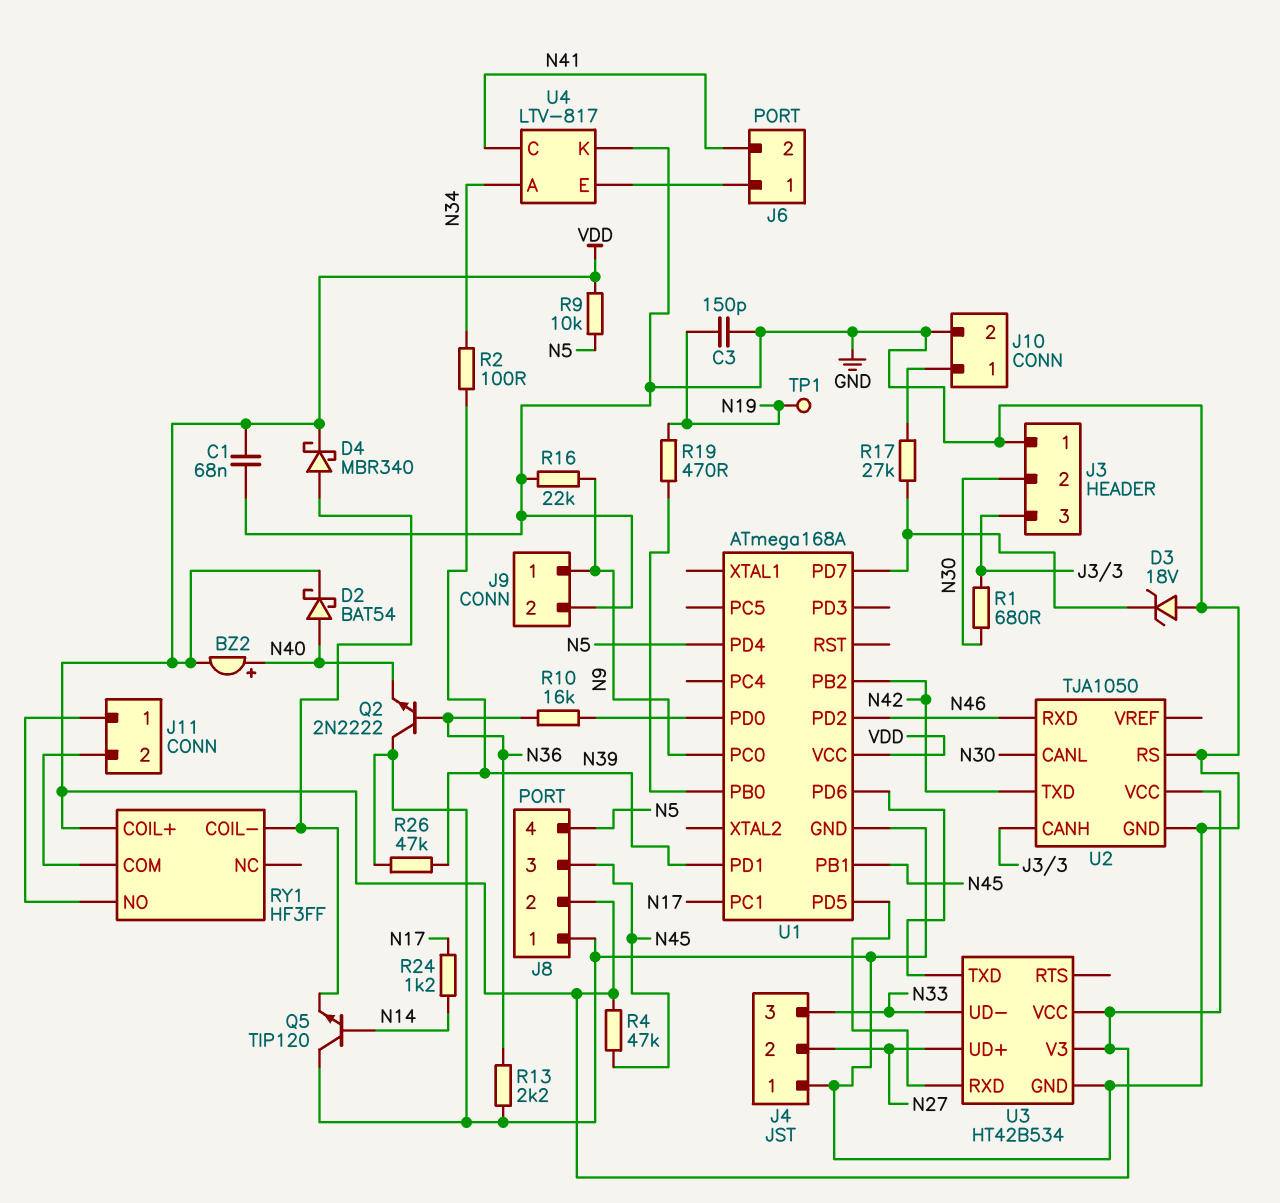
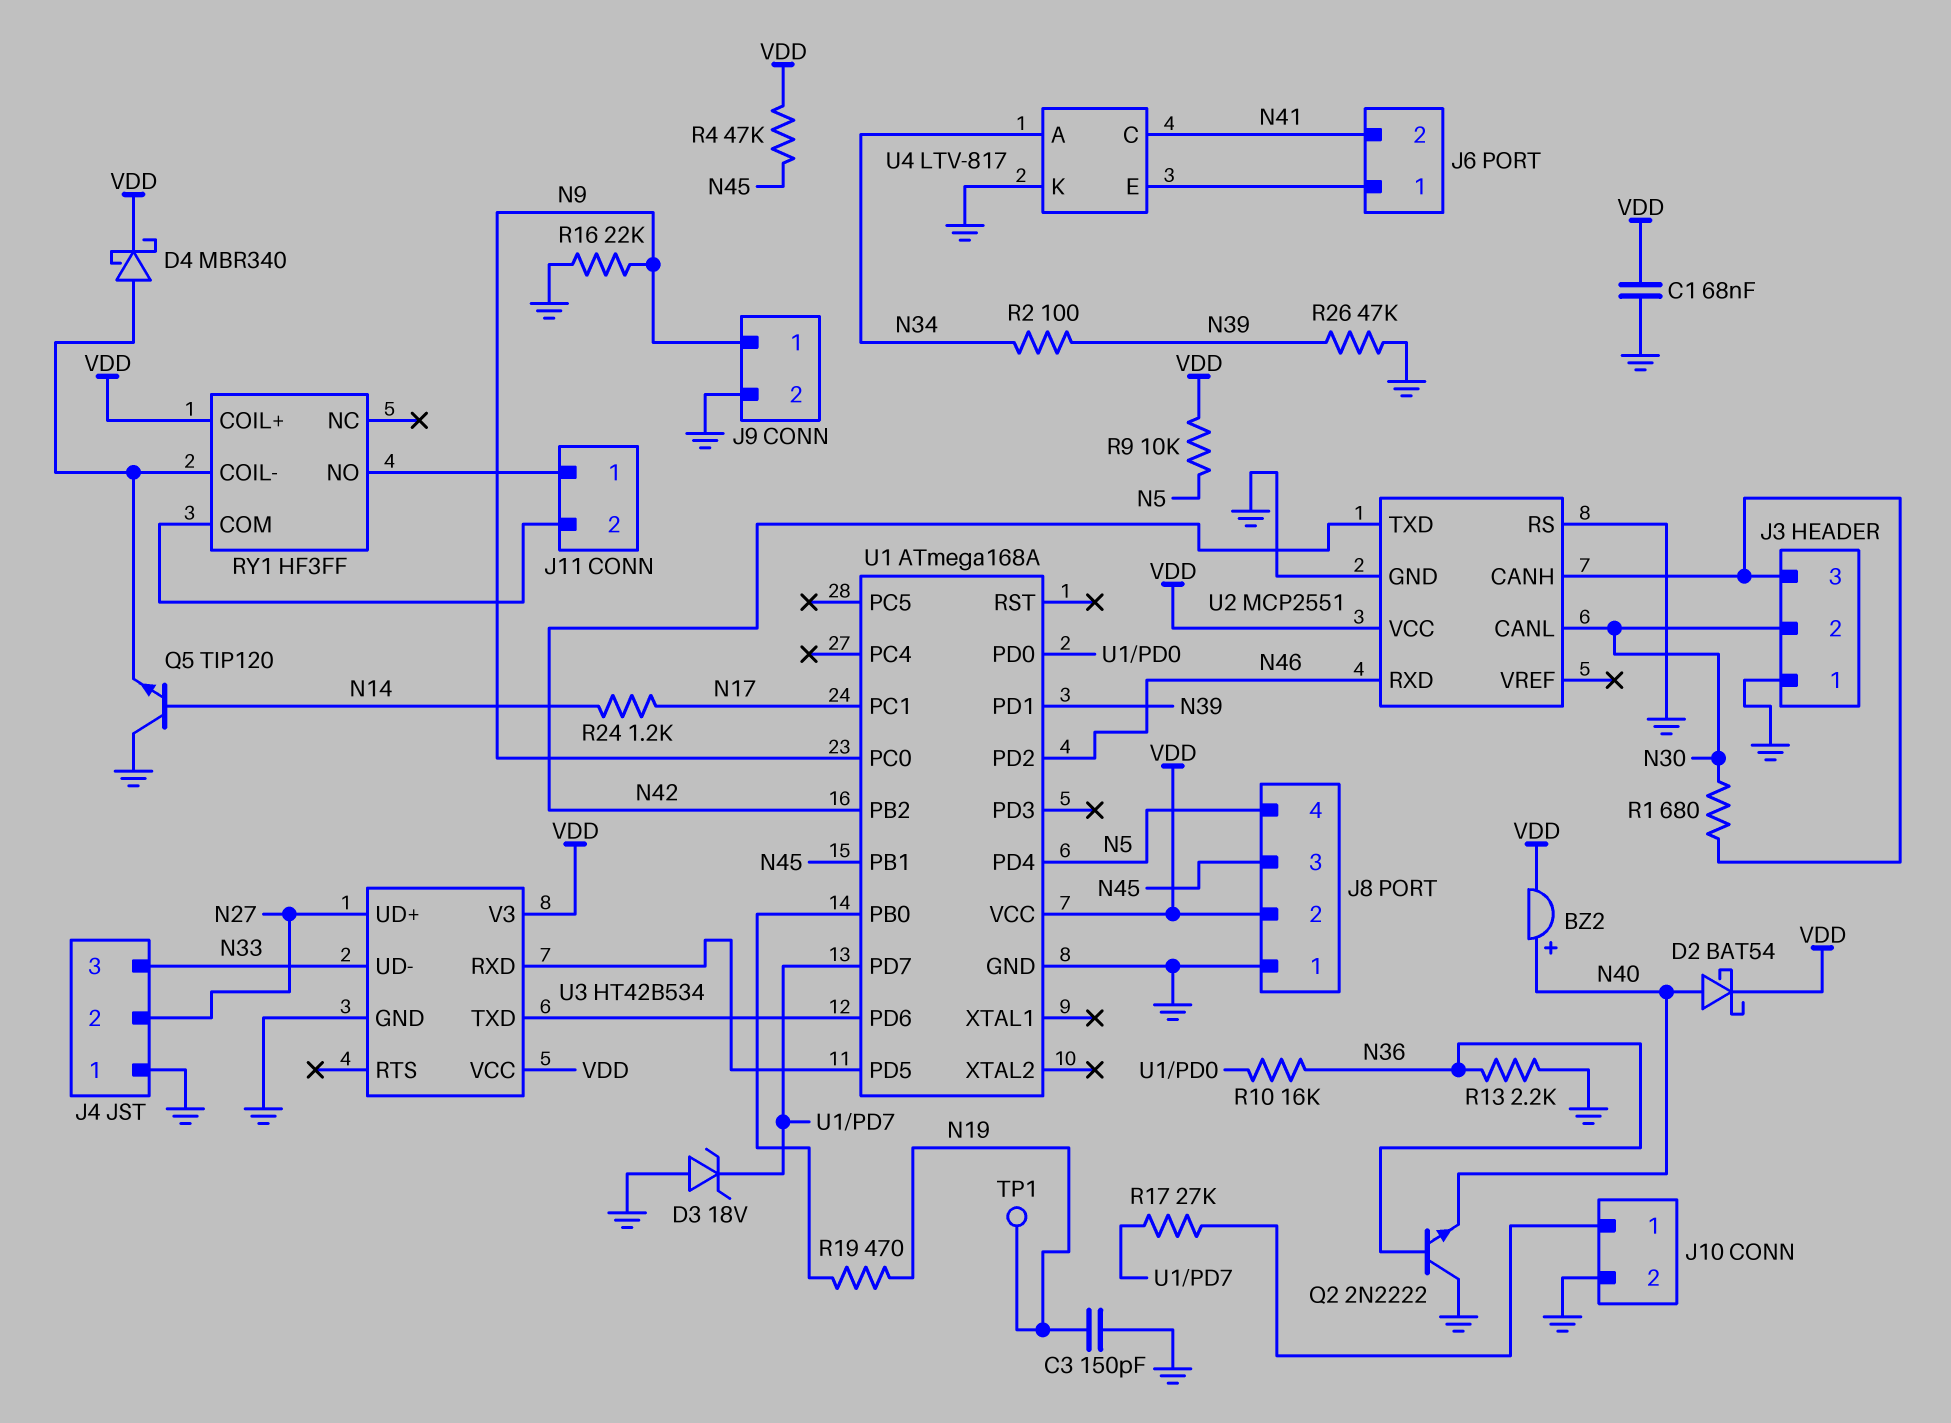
U2: TJA1050 -> MCP2551

